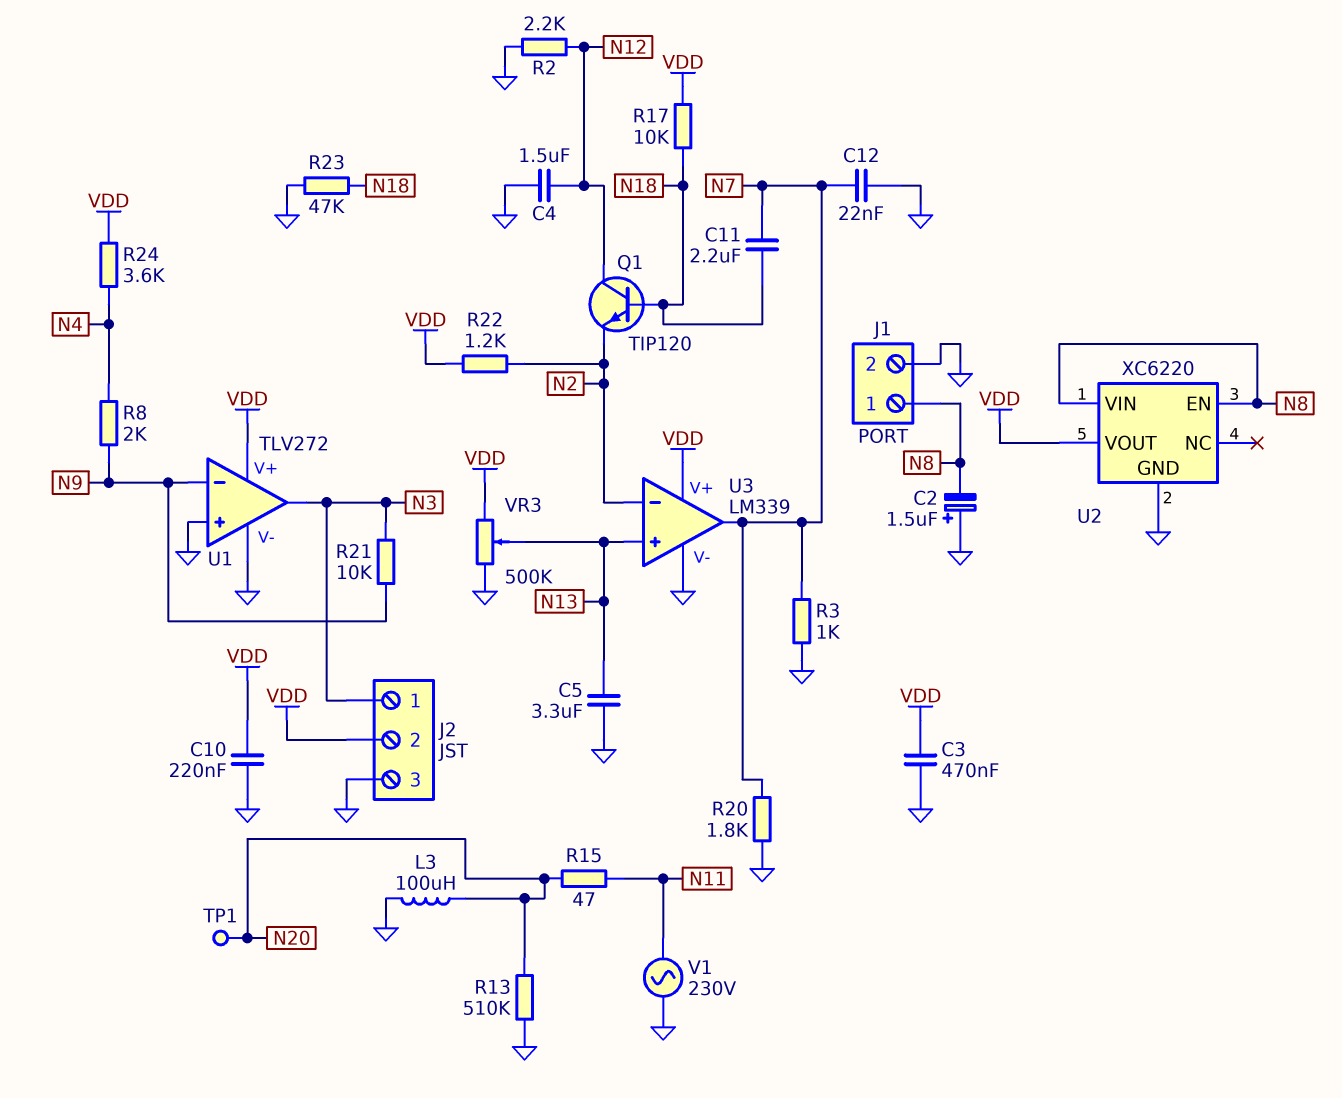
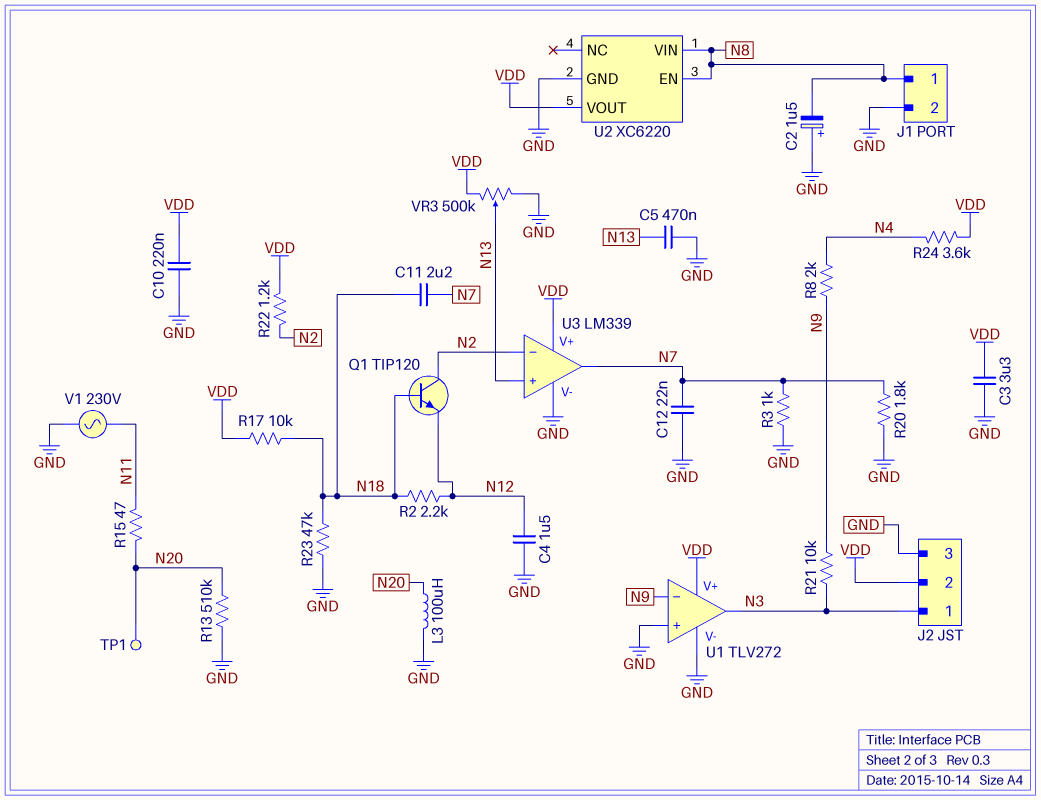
C3: 470nF (GND, VDD) -> 3.3uF (GND, VDD)
C5: 3.3uF (GND, N13) -> 470nF (GND, N13)
Q1: NPN TIP120 (B N18, C N12, E N2) -> NPN TIP120 (B N18, C N2, E N12)
R2: 2.2k (GND, N12) -> 2.2k (N12, N18)

